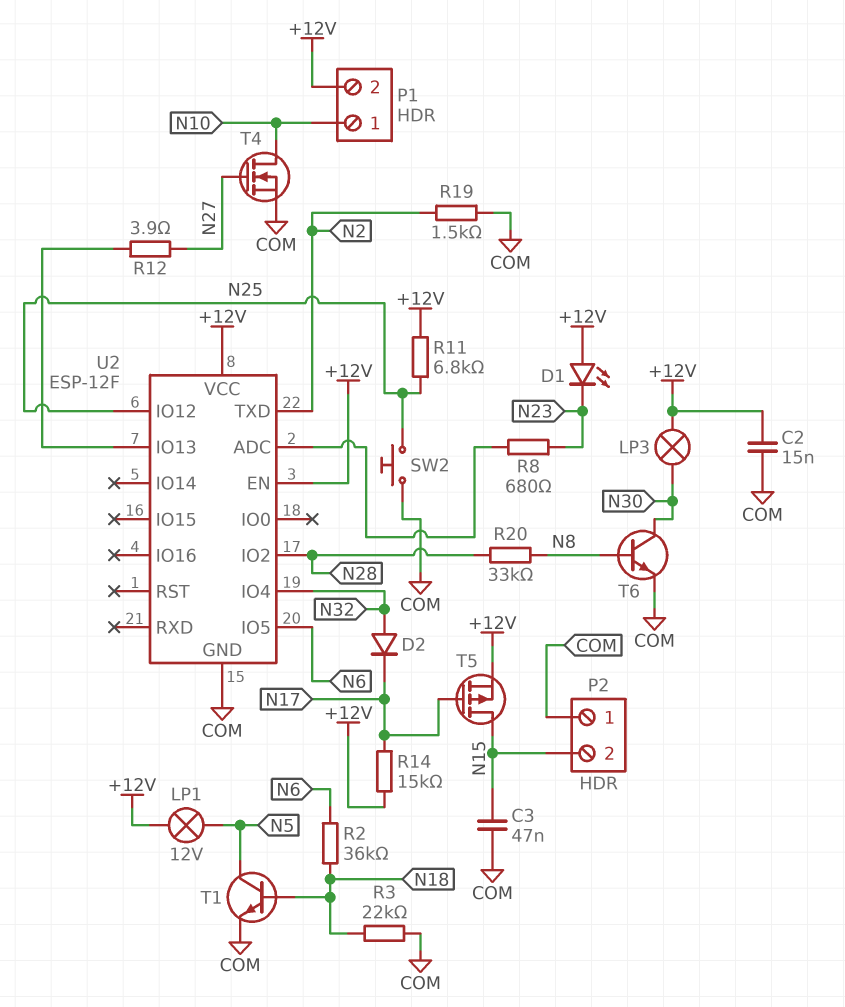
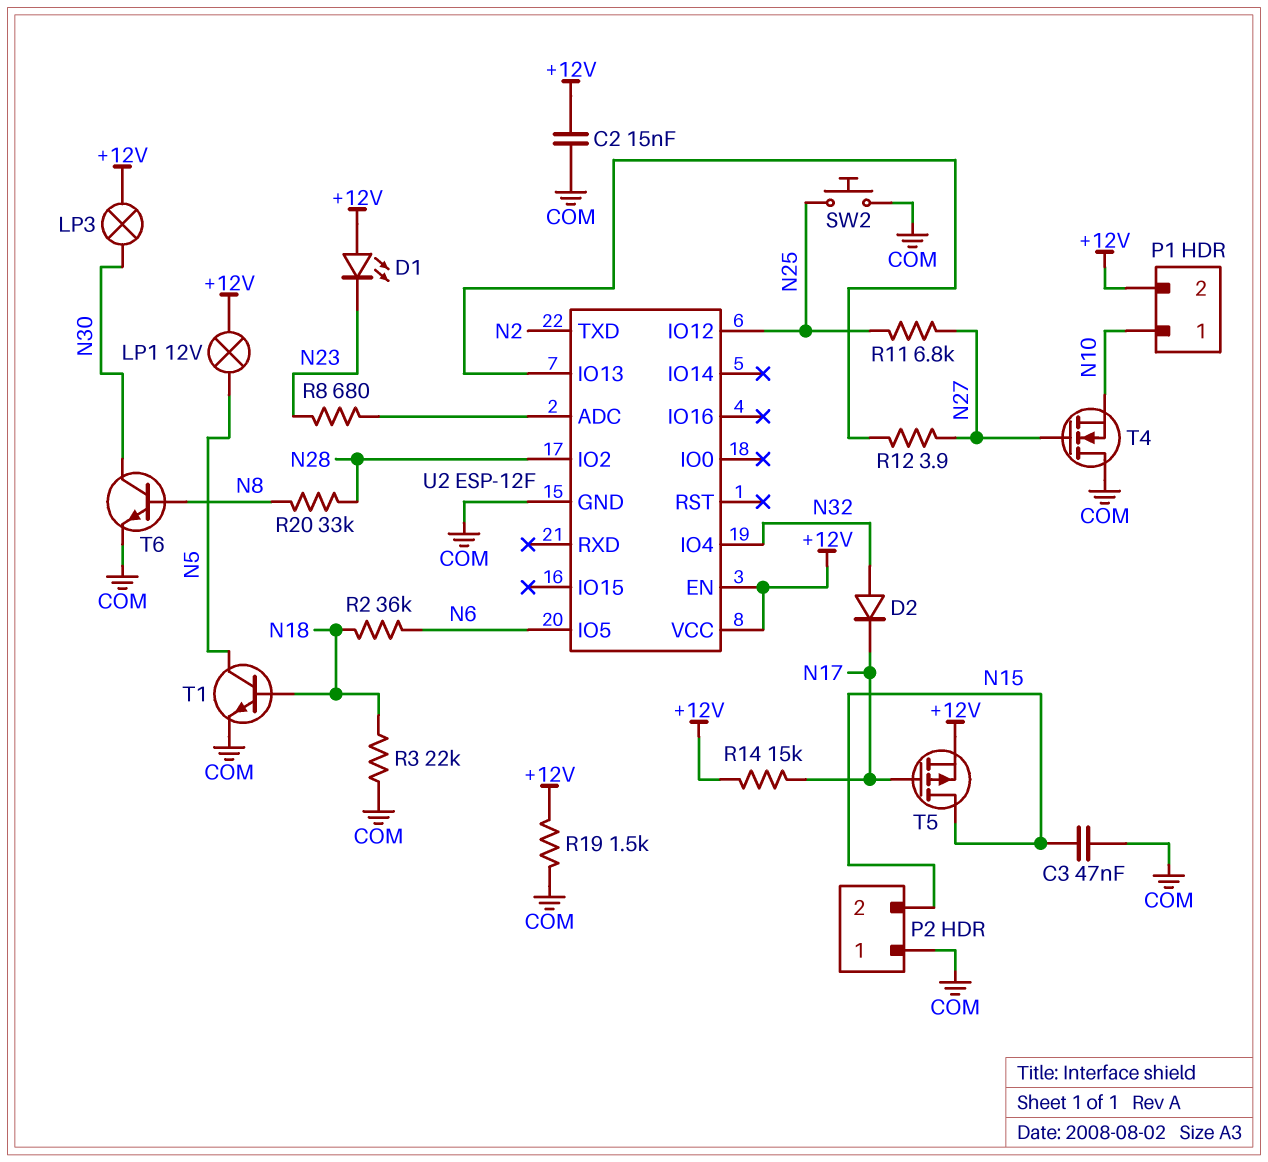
R11: 6.8k (+12V, N25) -> 6.8k (N25, N27)
R19: 1.5k (COM, N2) -> 1.5k (+12V, COM)
T4: NMOS (G N27, D N10, S COM) -> NMOS (G N27, D COM, S N10)

